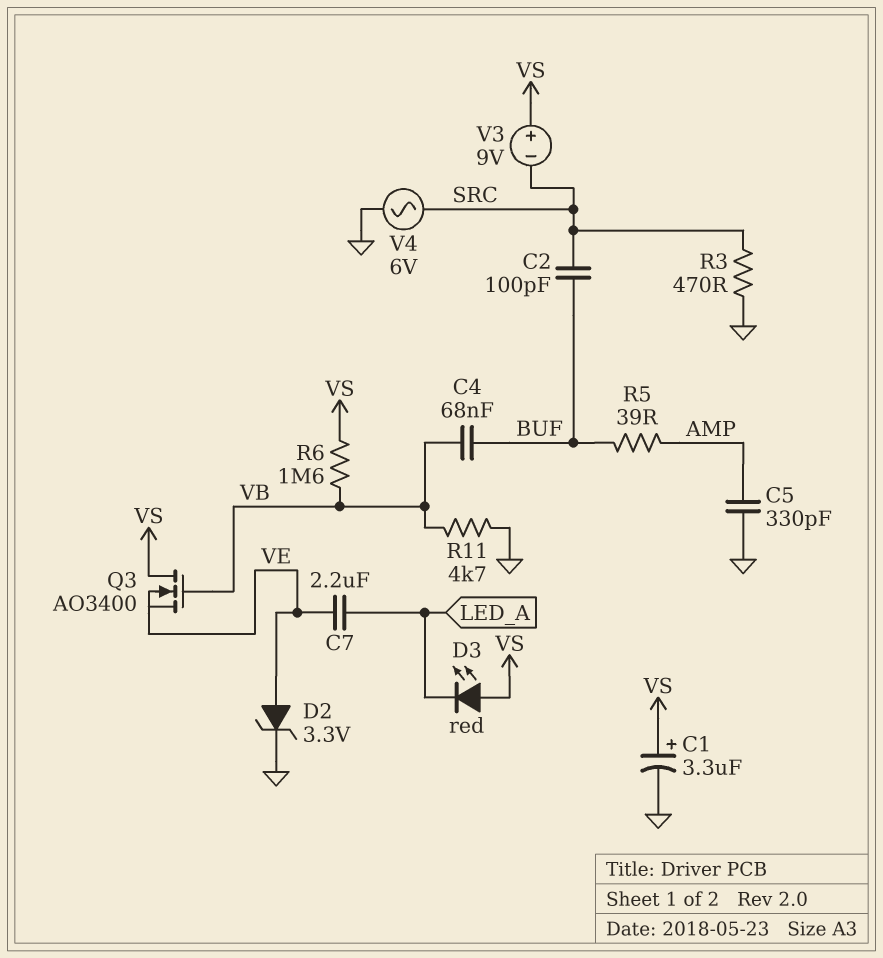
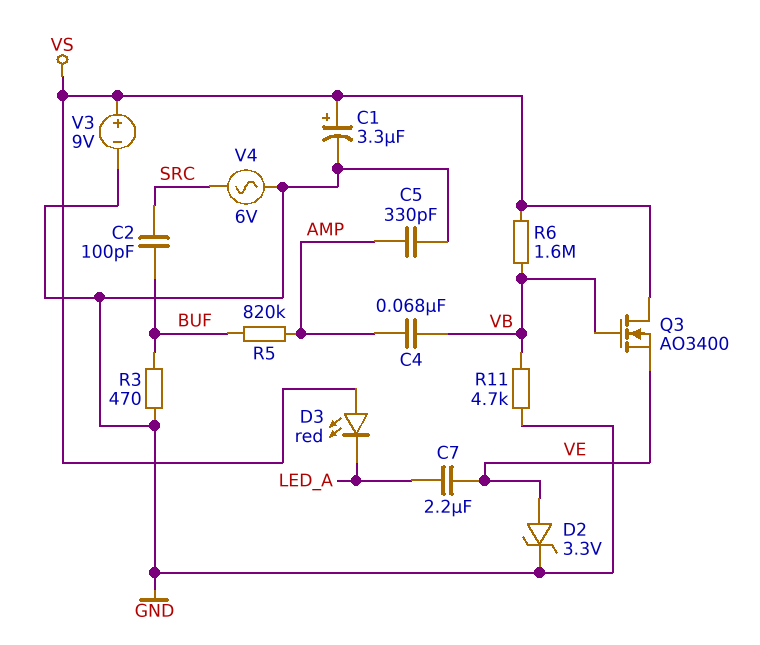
C4: 68nF (BUF, VB) -> 68nF (AMP, VB)
R3: 470 (GND, SRC) -> 470 (BUF, GND)
R5: 39 (AMP, BUF) -> 820k (AMP, BUF)
V3: 9V (plus VS, minus SRC) -> 9V (plus VS, minus GND)

